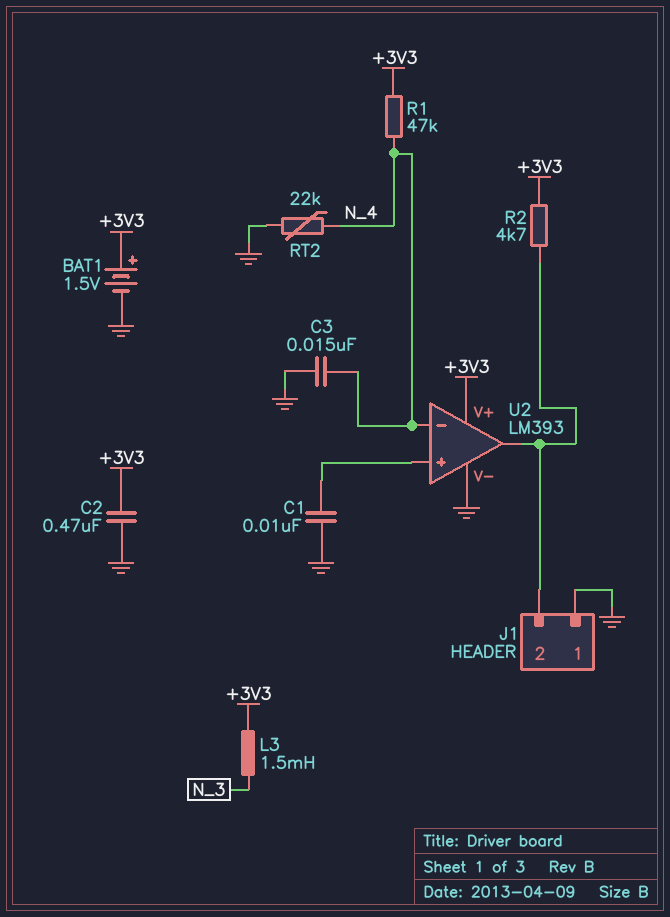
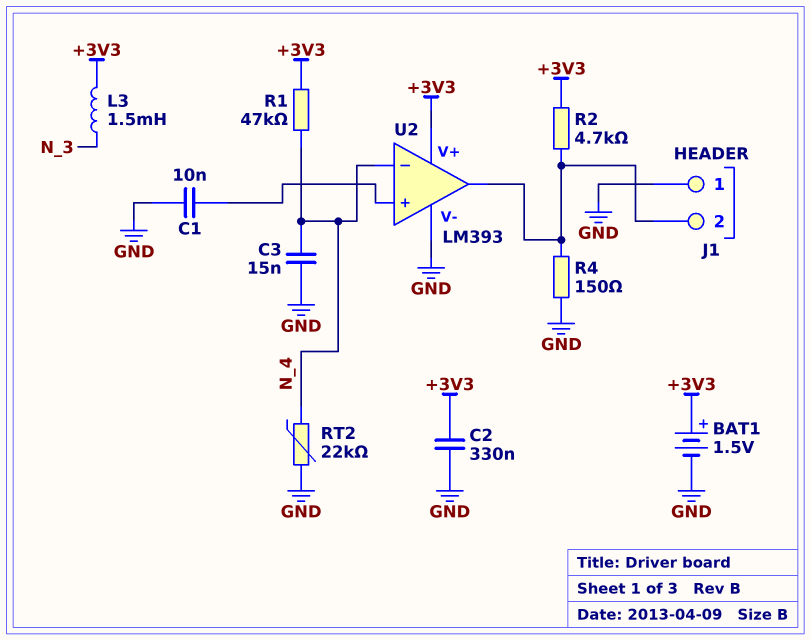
C2: 470nF (+3V3, GND) -> 330nF (+3V3, GND)
R4: none -> 150 (GND, J1/2)

